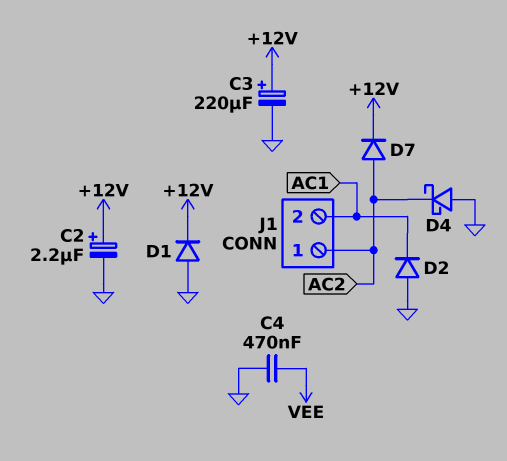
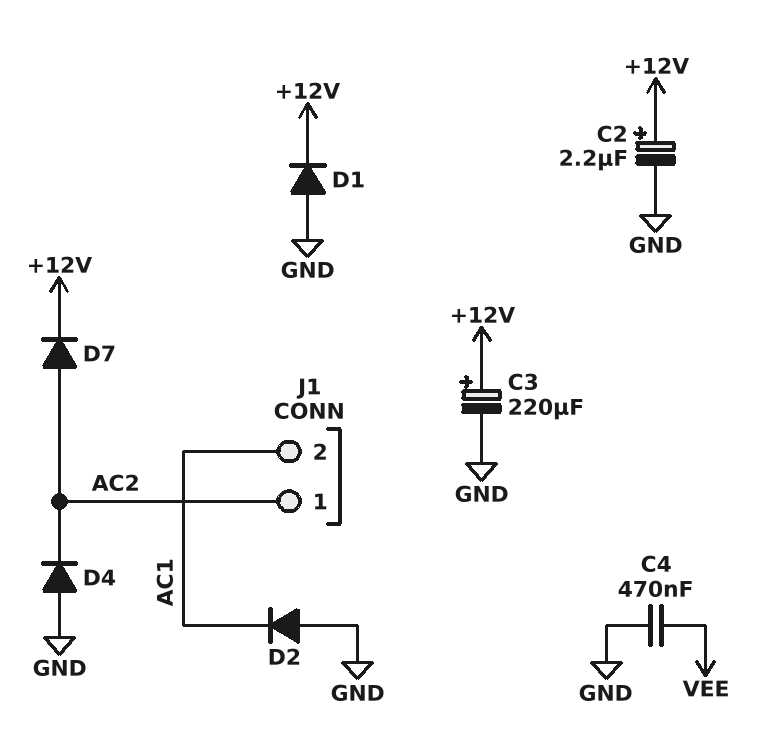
D4: schottky (A GND, K AC2) -> diode (A GND, K AC2)

